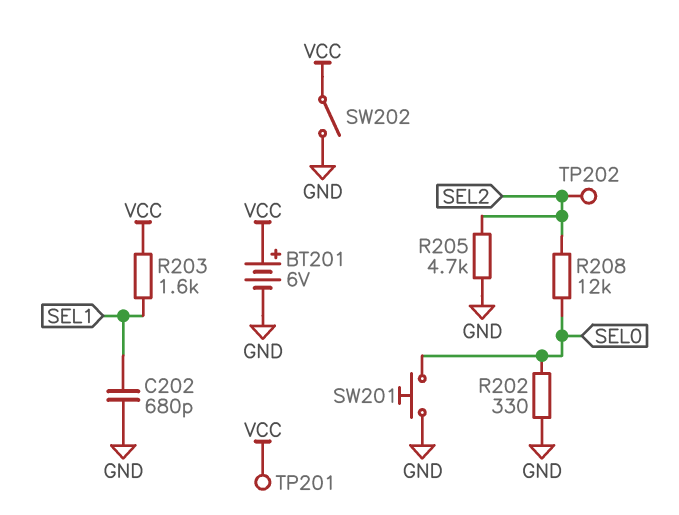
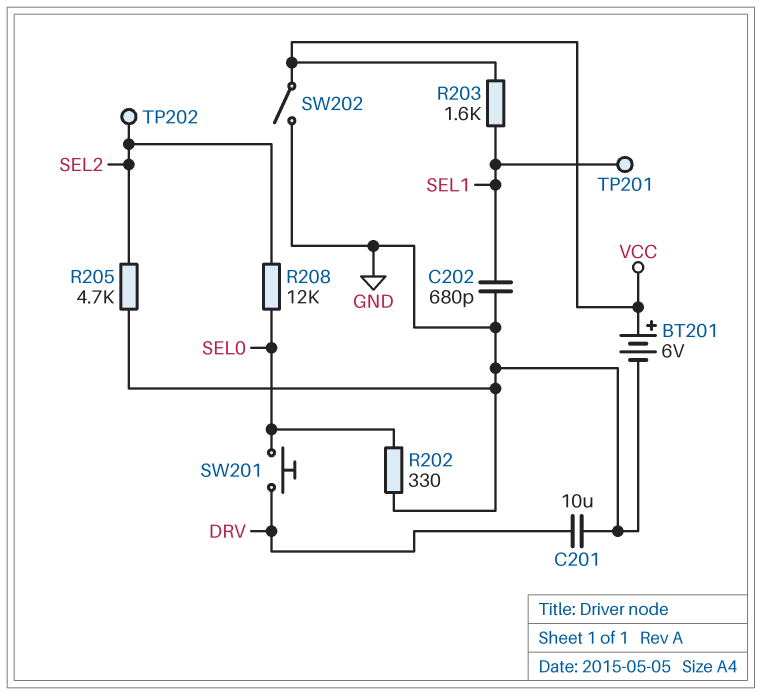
C201: none -> 10uF (DRV, GND)
SW201: button (GND, SEL0) -> button (DRV, SEL0)
TP201: test point (VCC) -> test point (SEL1)

